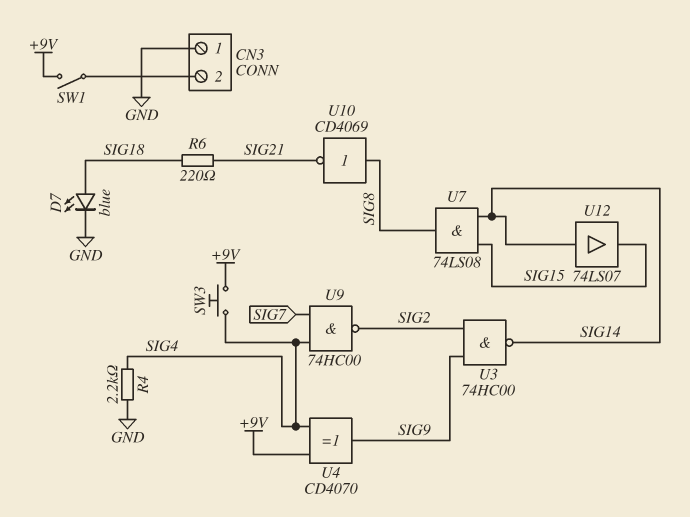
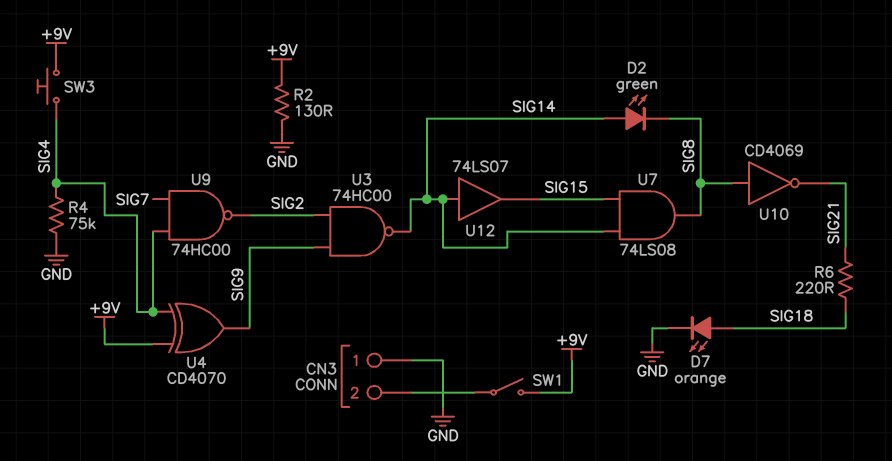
D2: none -> LED green (A SIG14, K SIG8)
D7: LED blue (A SIG18, K GND) -> LED orange (A SIG18, K GND)
R2: none -> 130 (+9V, GND)
R4: 2.2k (GND, SIG4) -> 75k (GND, SIG4)

